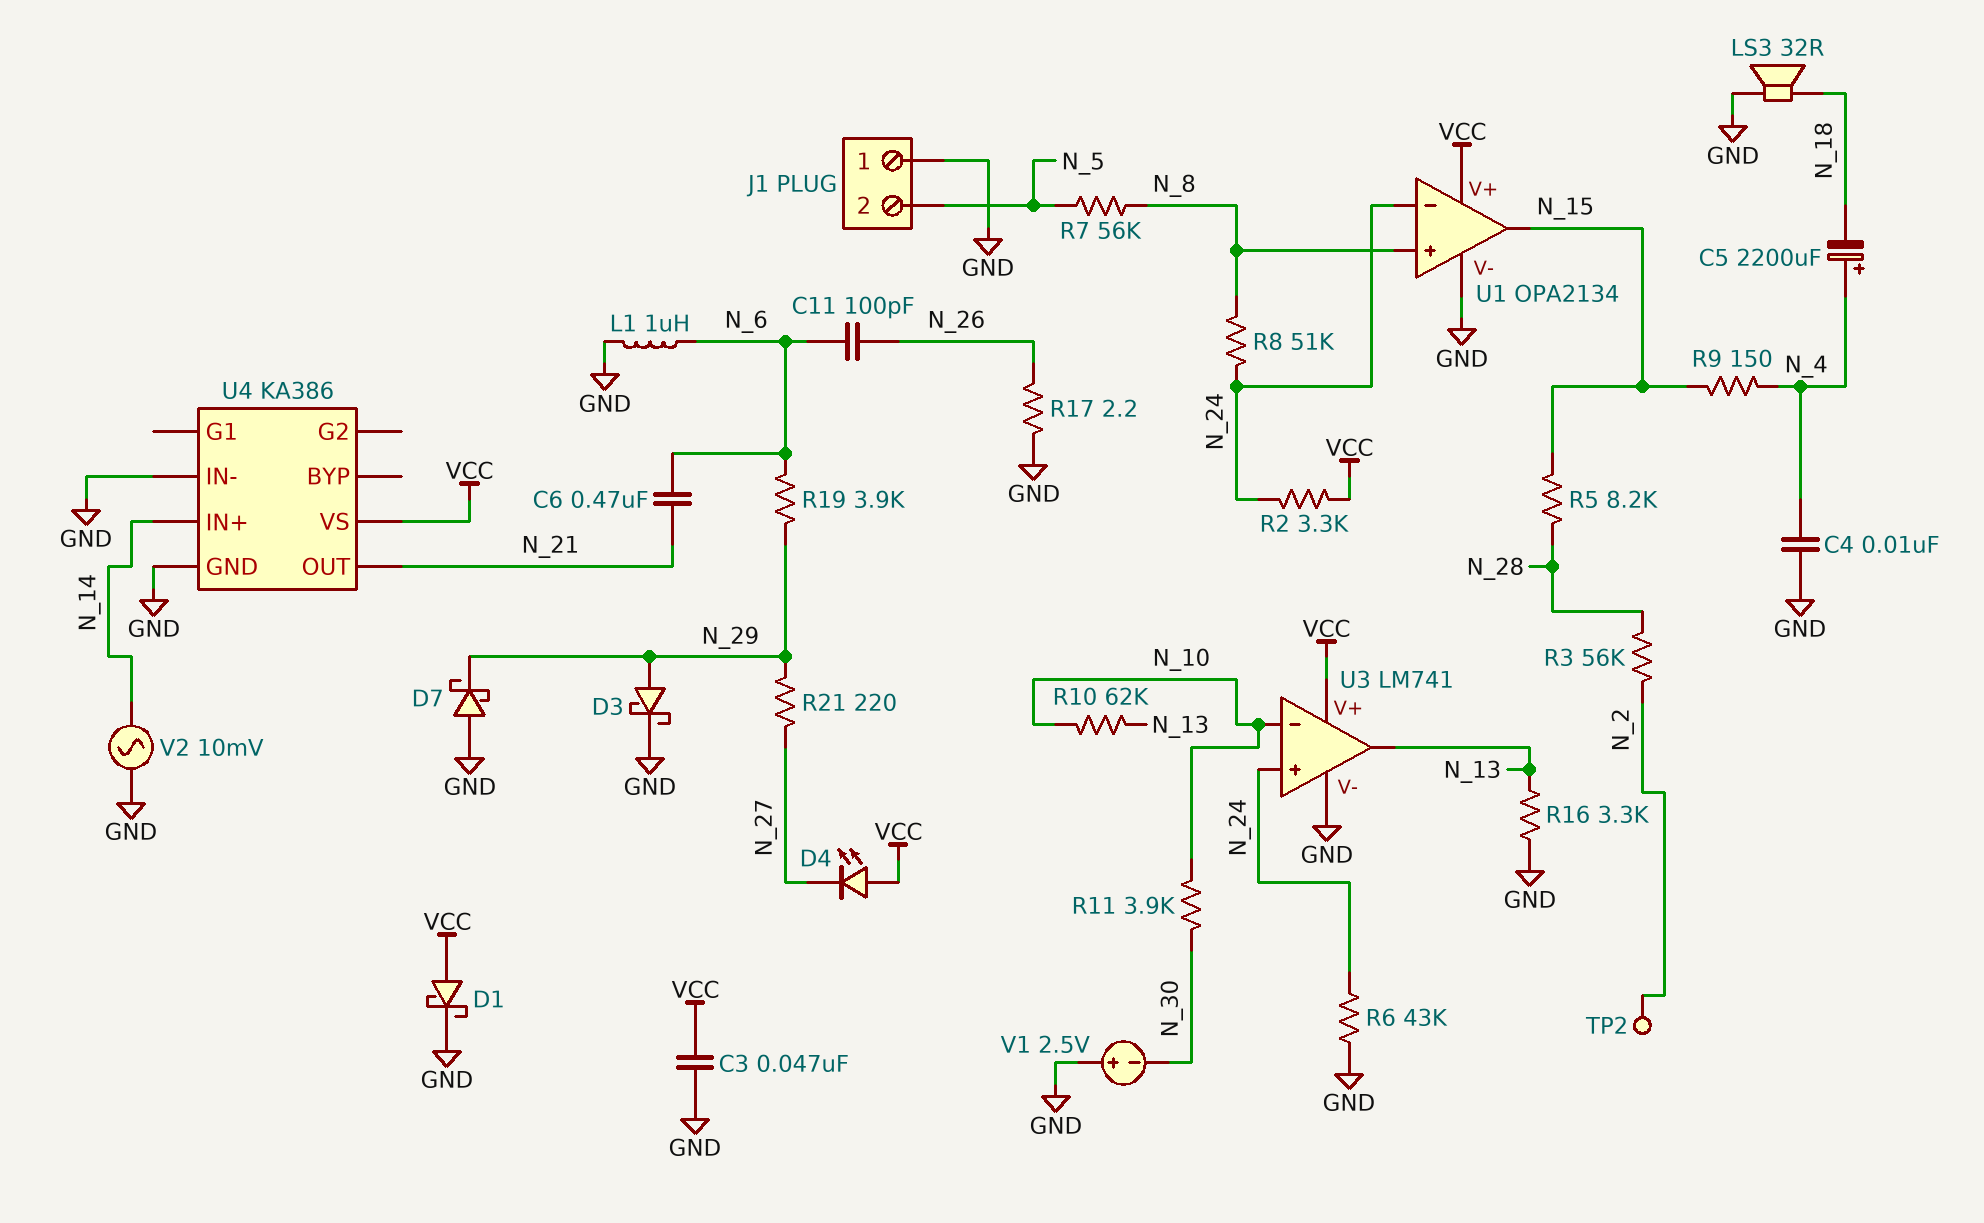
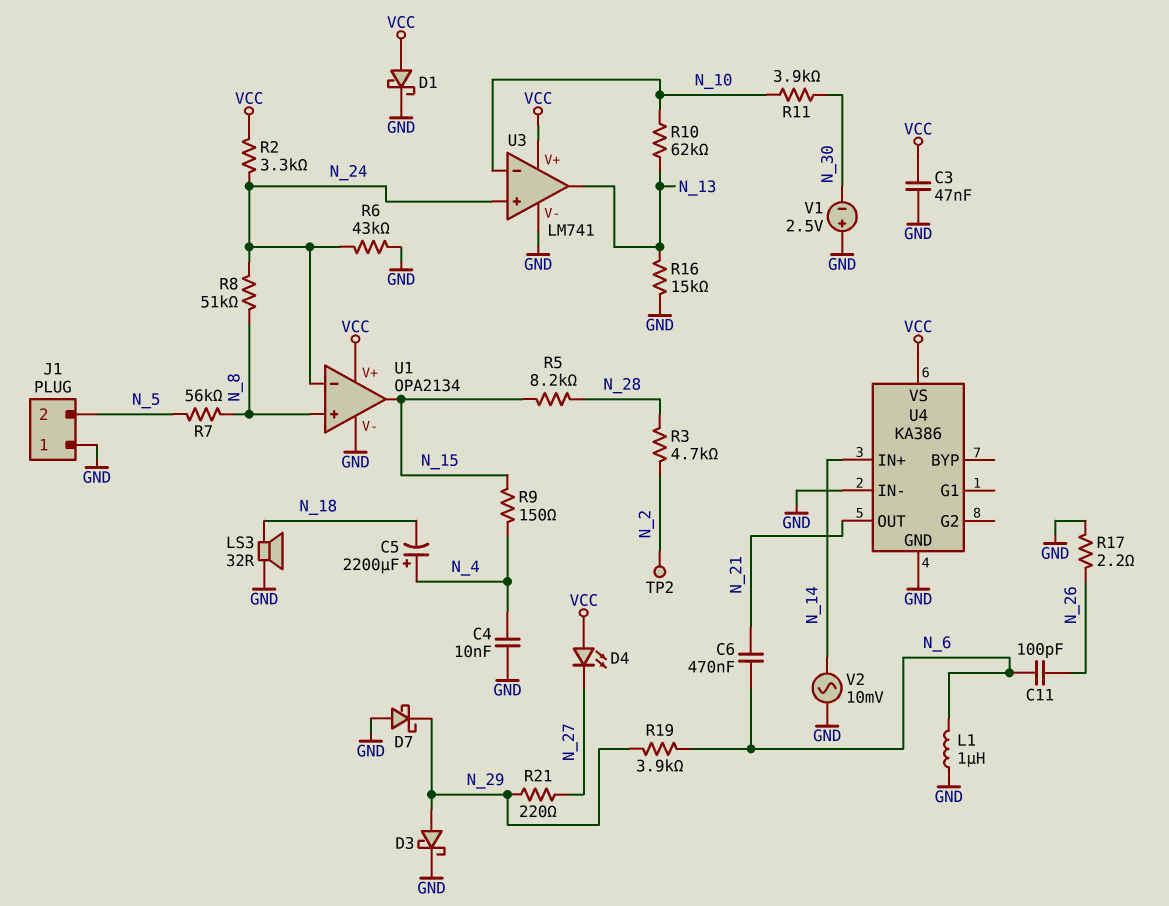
R3: 56k (N_2, N_28) -> 4.7k (N_2, N_28)
R16: 3.3k (GND, N_13) -> 15k (GND, N_13)

